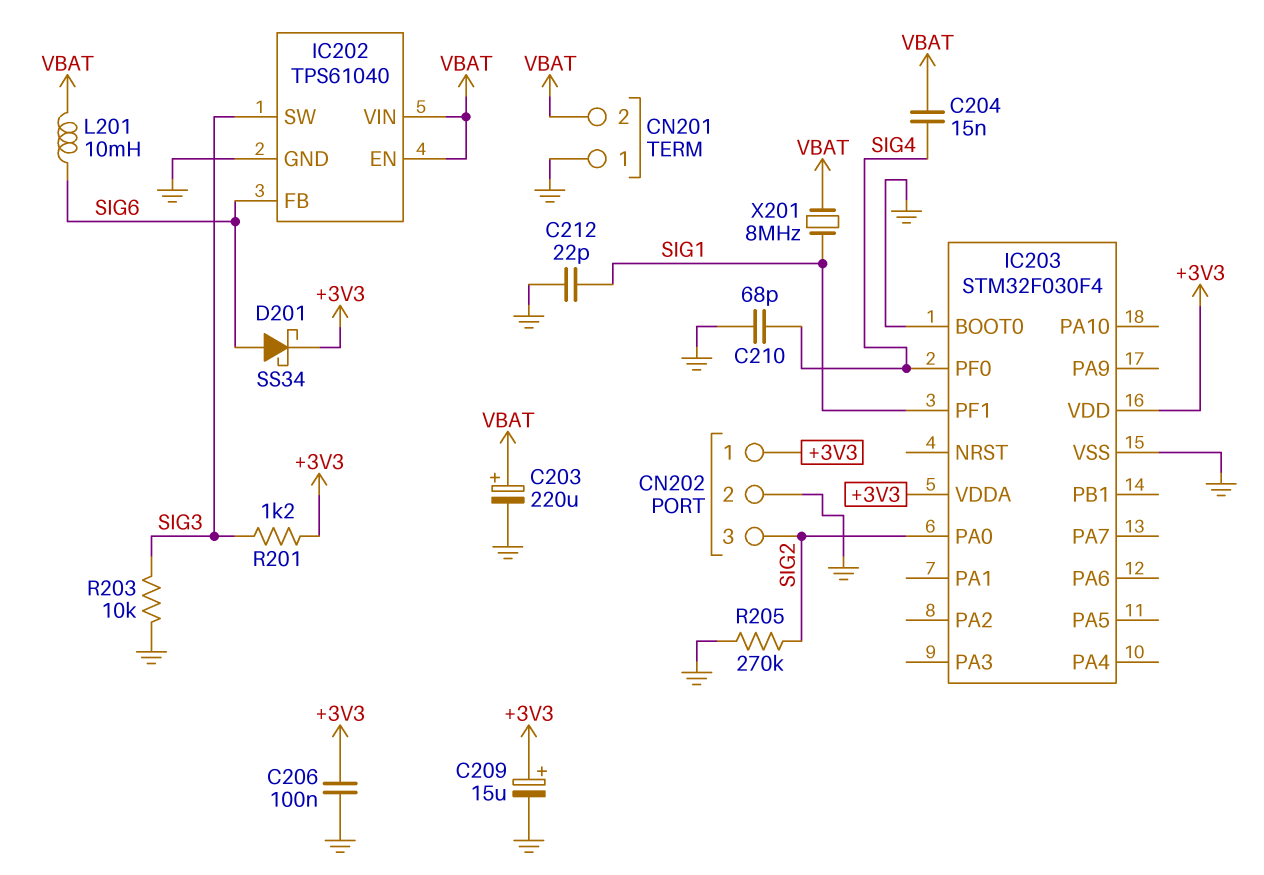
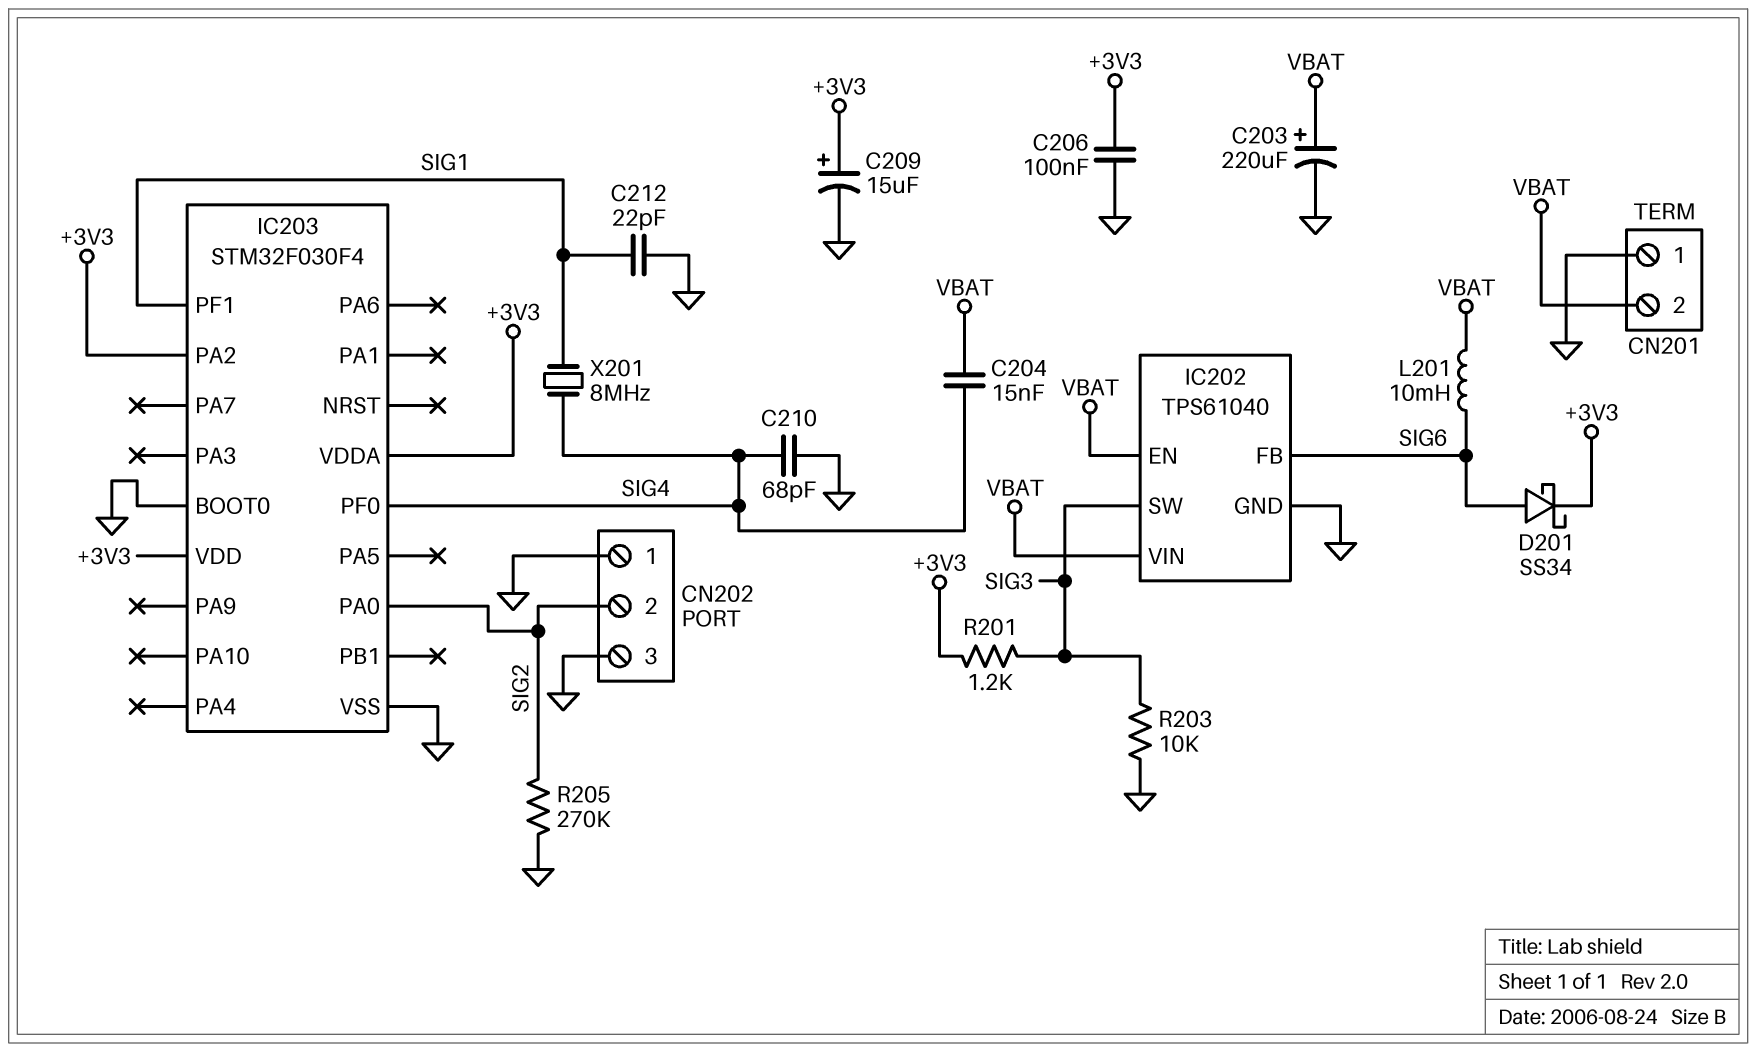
CN202 pin 1: +3V3 -> GND
CN202 pin 2: GND -> SIG2
CN202 pin 3: SIG2 -> GND
IC203 pin PA2: none -> +3V3
X201: 8MHz (SIG1, VBAT) -> 8MHz (SIG1, SIG4)

